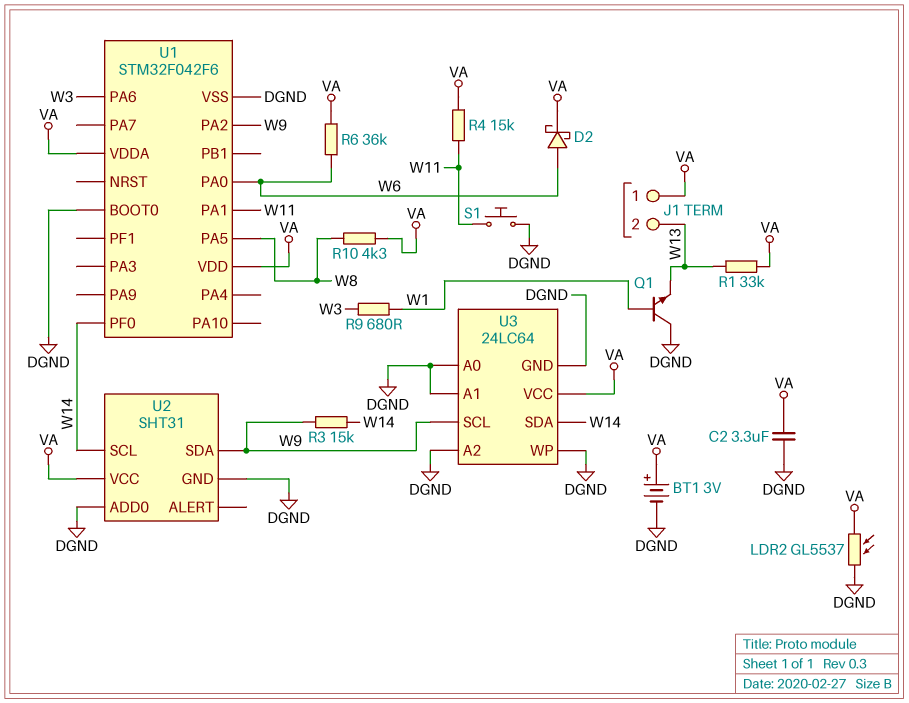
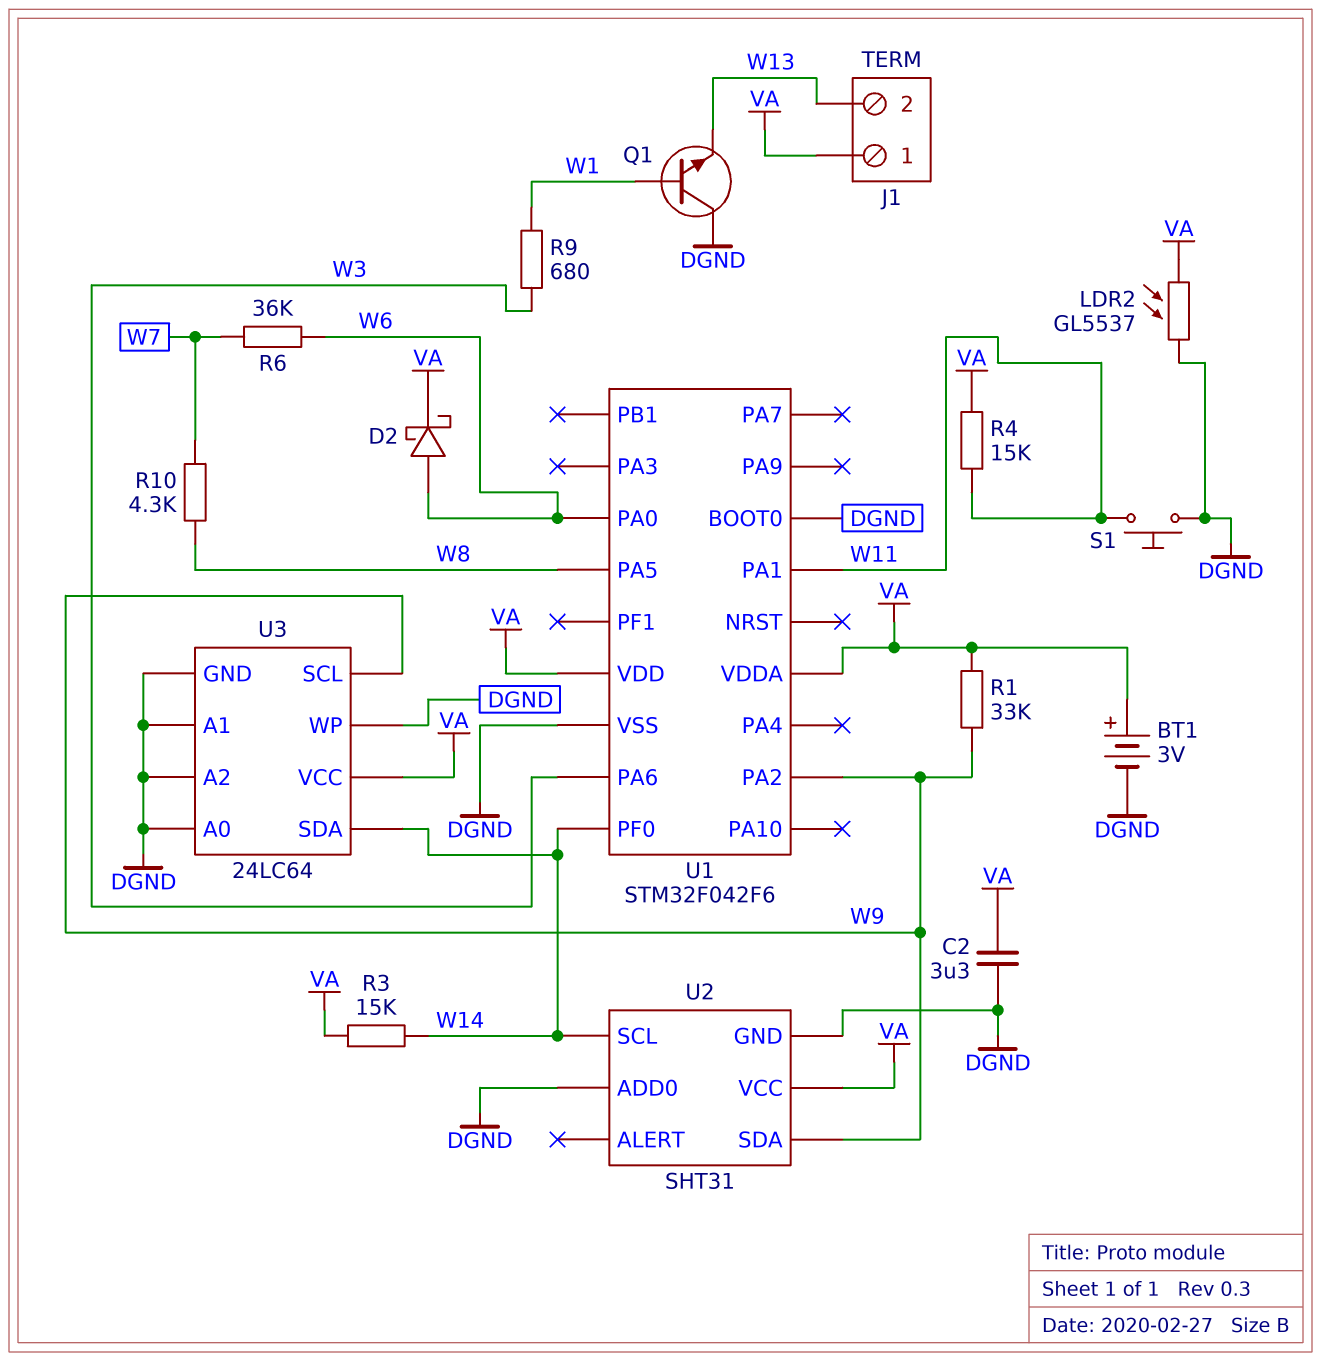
R1: 33k (VA, W13) -> 33k (VA, W9)
R3: 15k (W9, W14) -> 15k (VA, W14)
R6: 36k (VA, W6) -> 36k (W6, W7)
R10: 4.3k (VA, W8) -> 4.3k (W7, W8)

